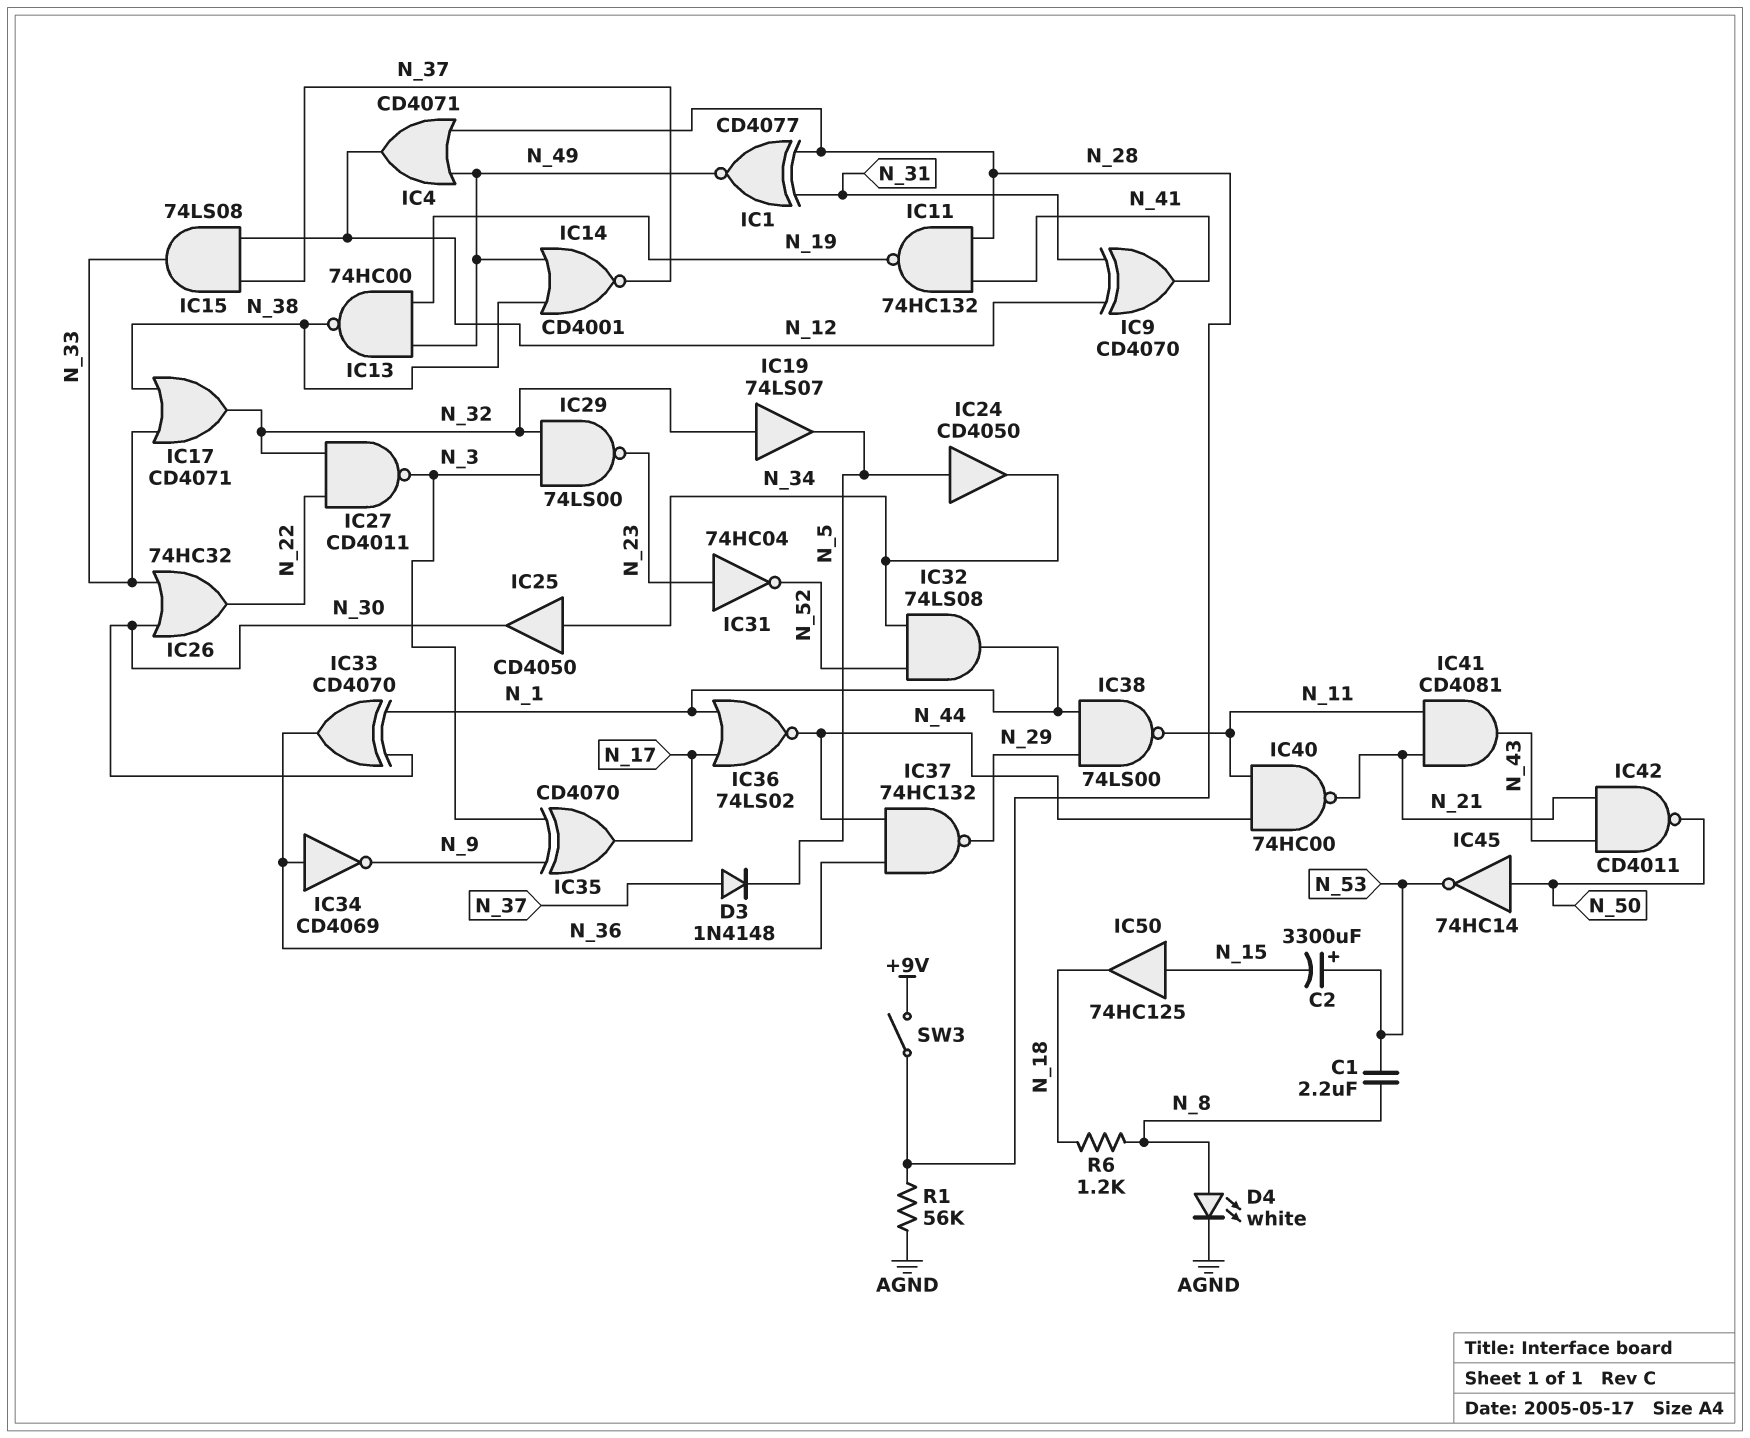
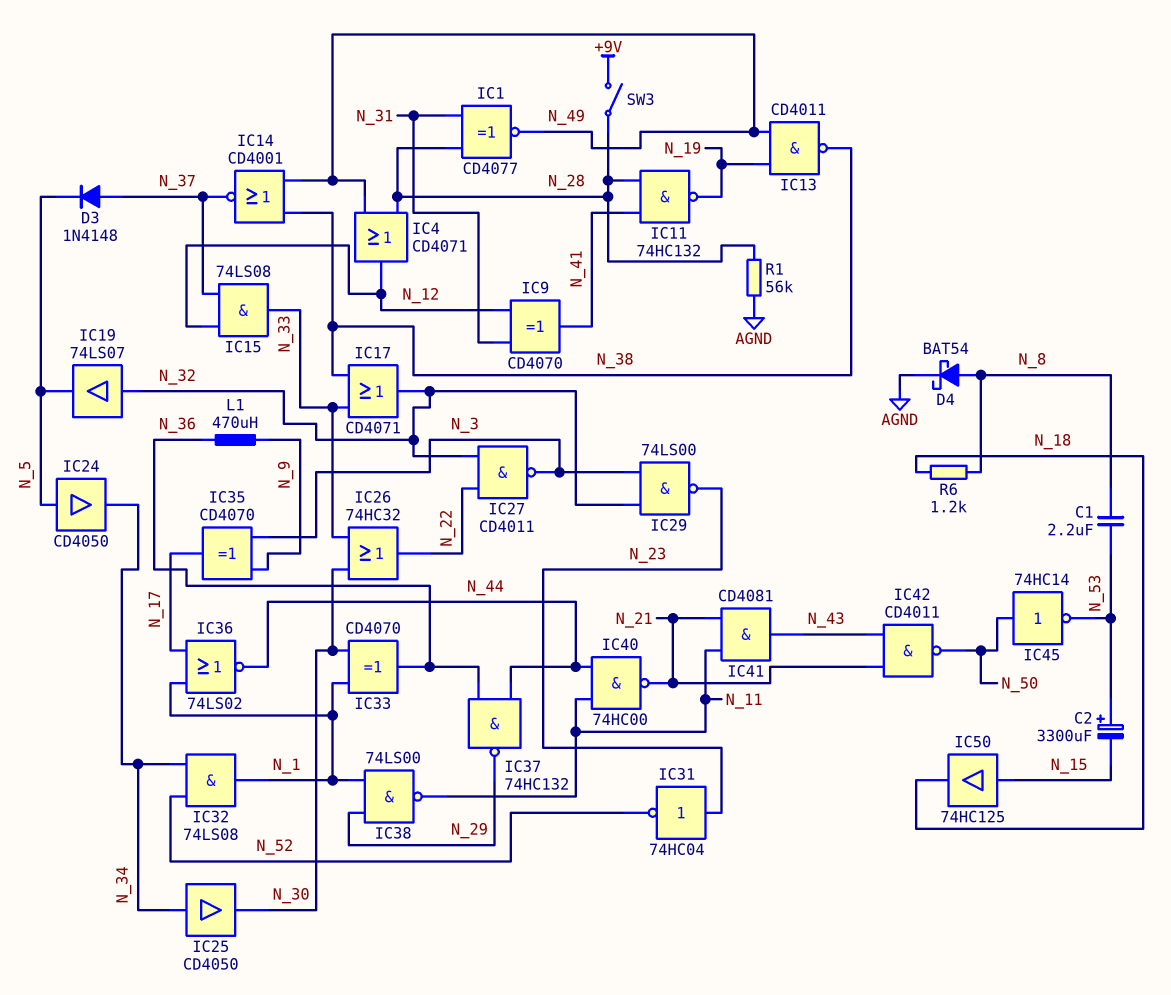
D4: LED white (A N_8, K AGND) -> schottky BAT54 (A N_8, K AGND)
IC13: NAND 74HC00 (in N_19, in N_49, out N_38) -> NAND CD4011 (in N_19, in N_49, out N_38)
IC34: NOT CD4069 (in N_36, out N_9) -> none
L1: none -> 470uH (N_9, N_36)

